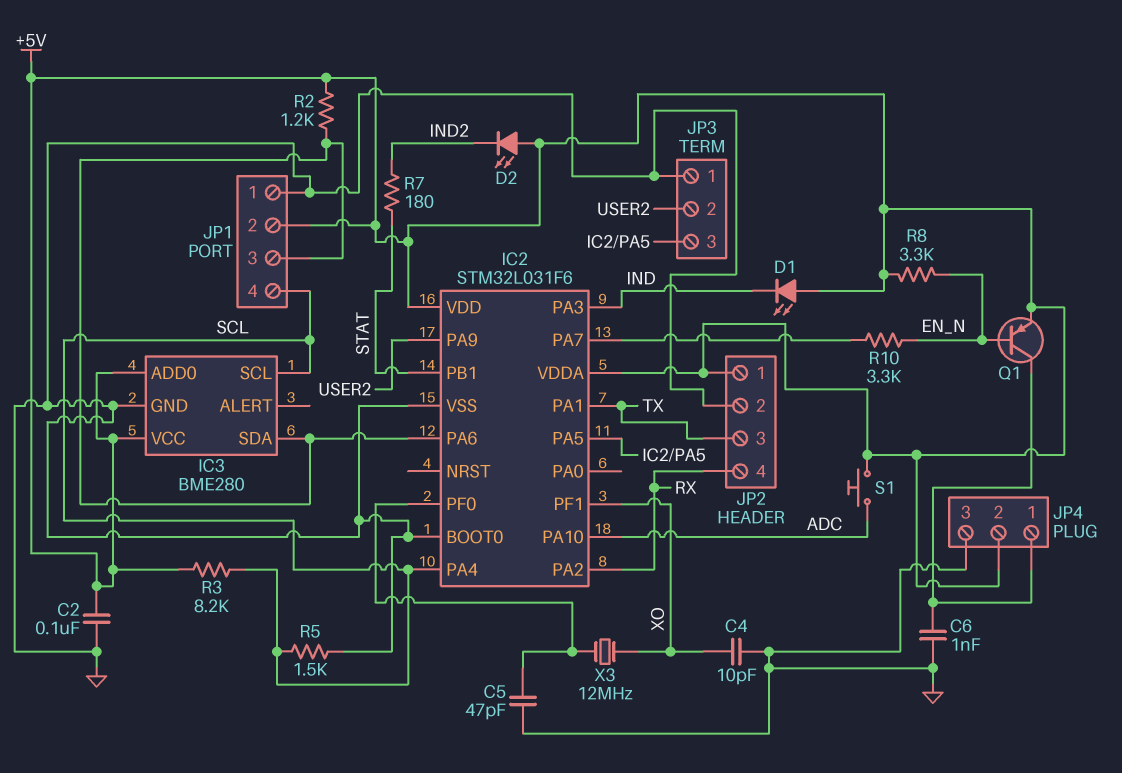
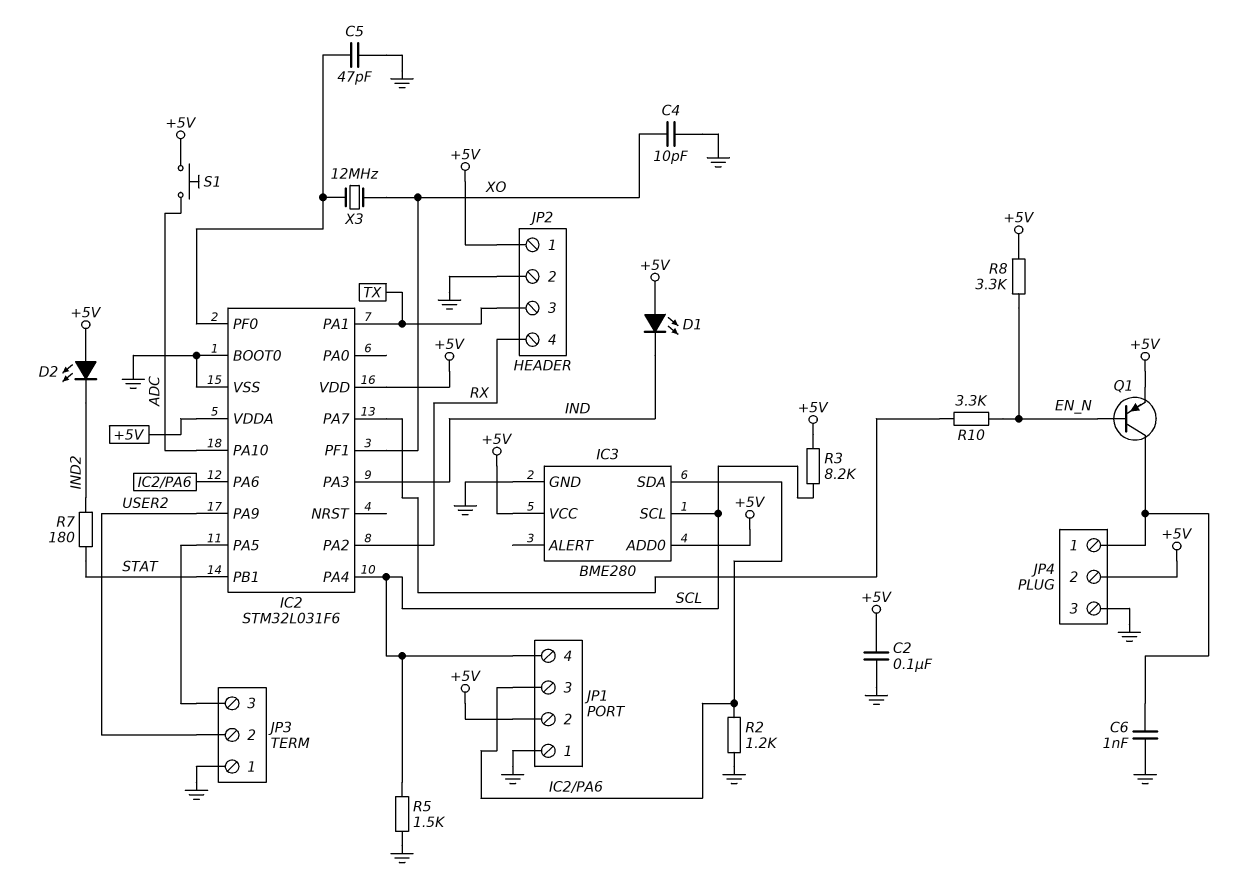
R2: 1.2k (+5V, IC2/PA6) -> 1.2k (GND, IC2/PA6)

